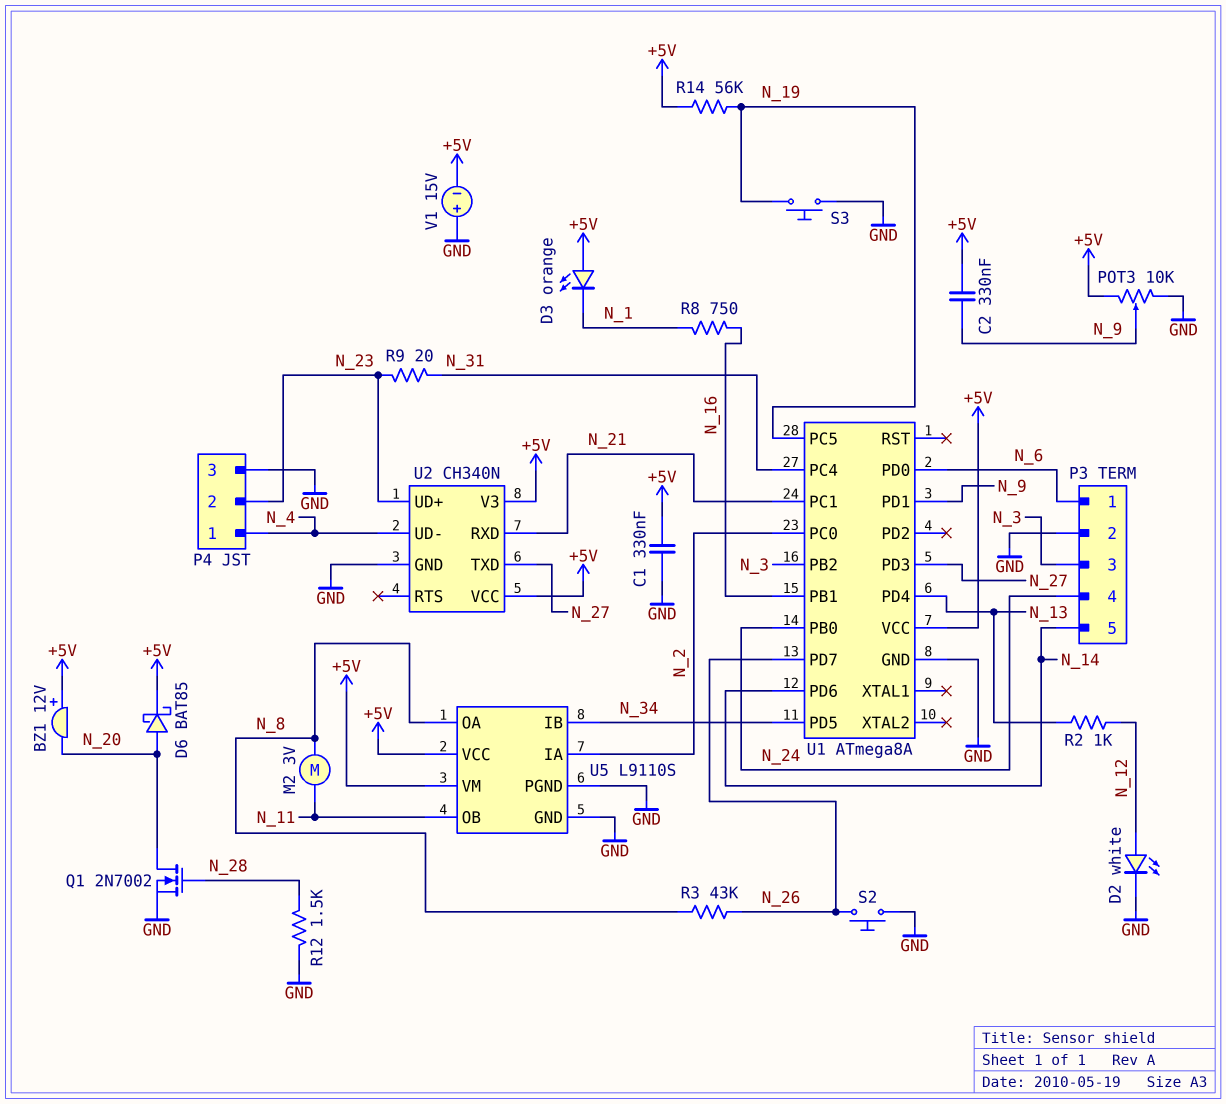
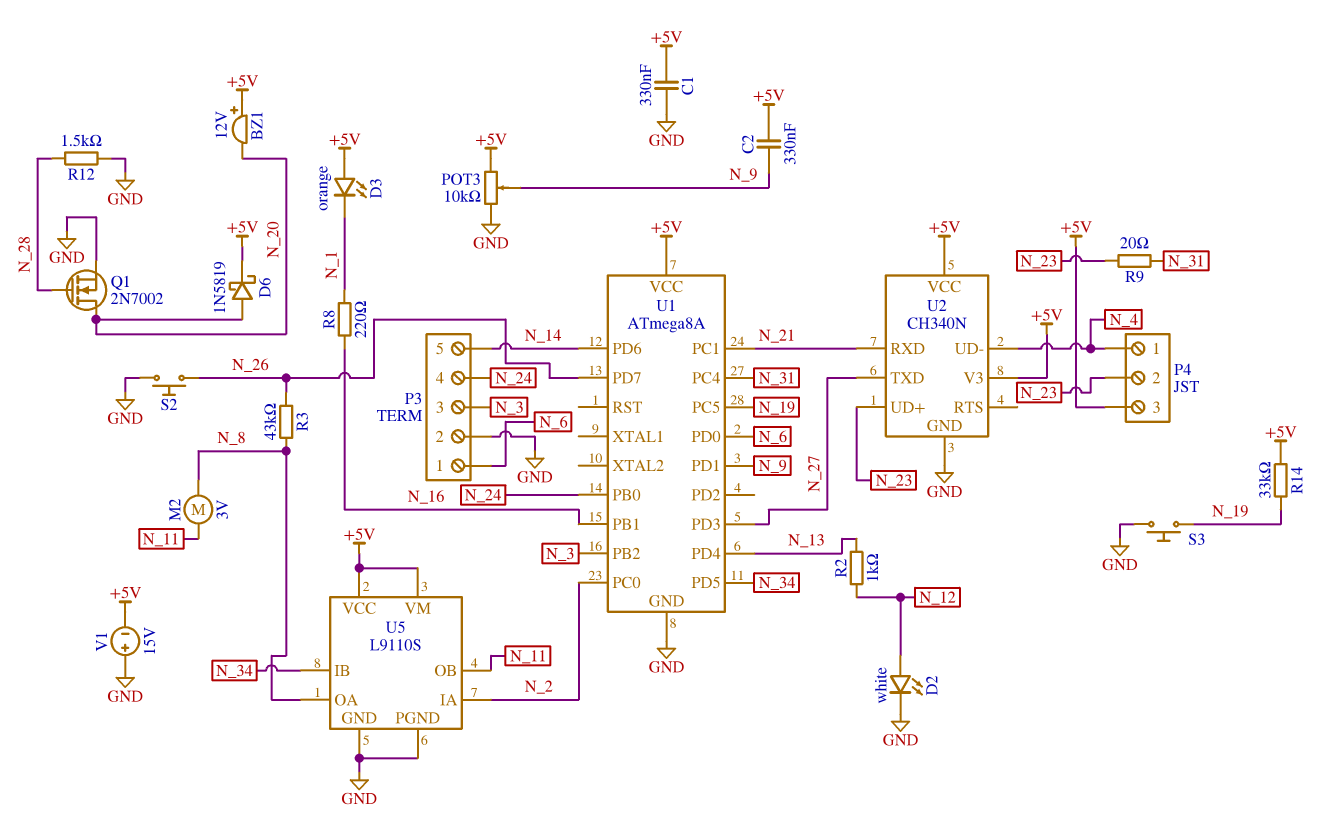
D6: schottky BAT85 (A N_20, K +5V) -> schottky 1N5819 (A N_20, K +5V)
P4 pin 3: GND -> +5V
R8: 750 (N_1, N_16) -> 220 (N_1, N_16)
R14: 56k (+5V, N_19) -> 33k (+5V, N_19)

